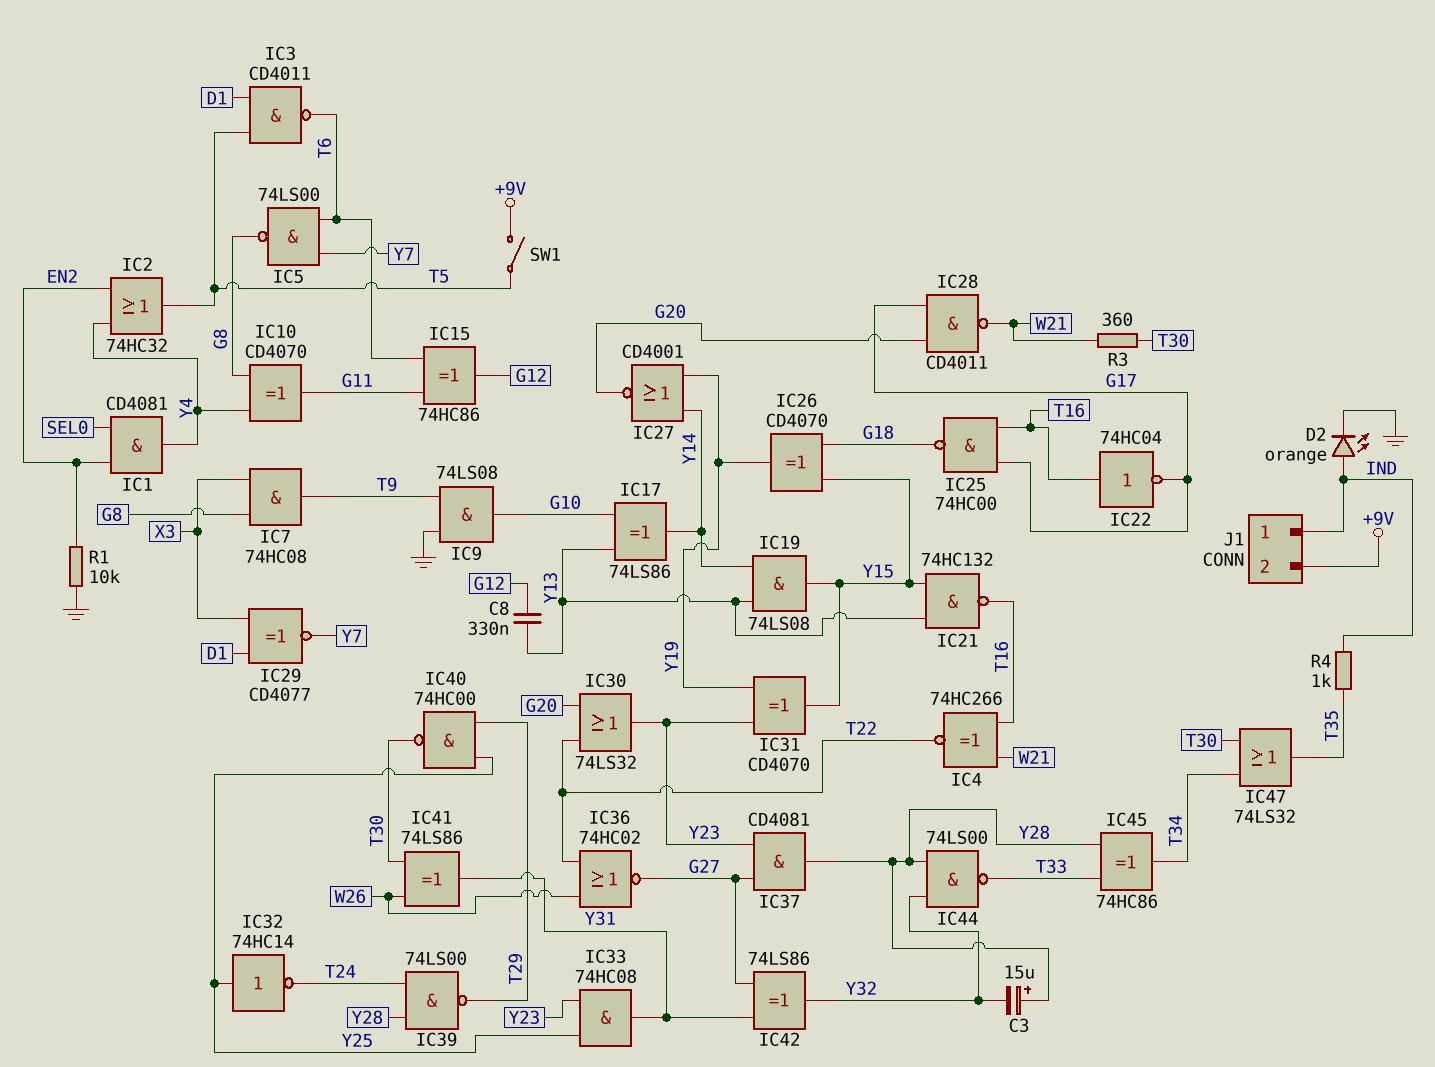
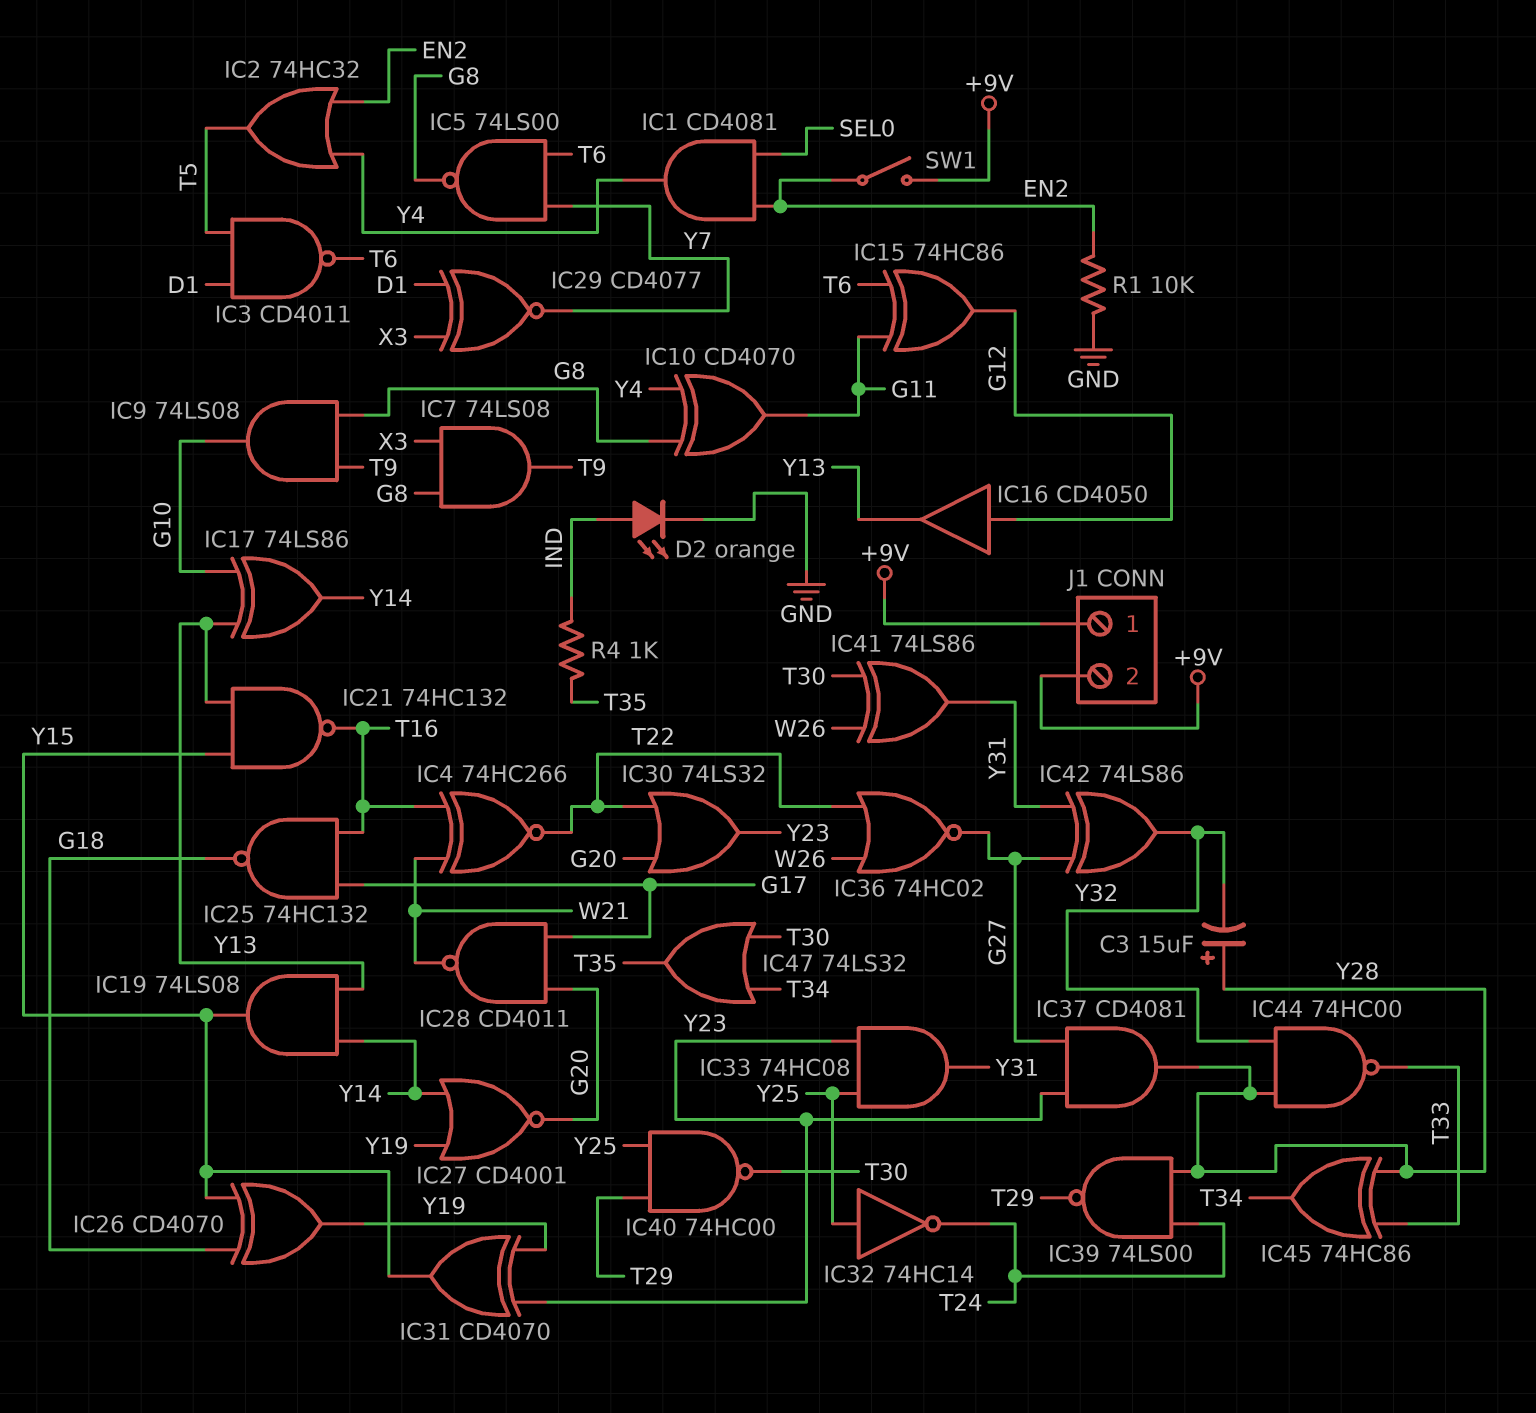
C8: 330nF (G12, Y13) -> none
IC7: AND 74HC08 (in G8, in X3, out T9) -> AND 74LS08 (in G8, in X3, out T9)
IC9: AND 74LS08 (in GND, in T9, out G10) -> AND 74LS08 (in G8, in T9, out G10)
IC16: none -> buffer CD4050 (in G12, out Y13)
IC22: NOT 74HC04 (in T16, out G17) -> none
IC25: NAND 74HC00 (in G17, in T16, out G18) -> NAND 74HC132 (in G17, in T16, out G18)
IC44: NAND 74LS00 (in Y28, in Y32, out T33) -> NAND 74HC00 (in Y28, in Y32, out T33)
J1 pin 1: IND -> +9V
R3: 360 (T30, W21) -> none
SW1: switch (+9V, T5) -> switch (+9V, EN2)

